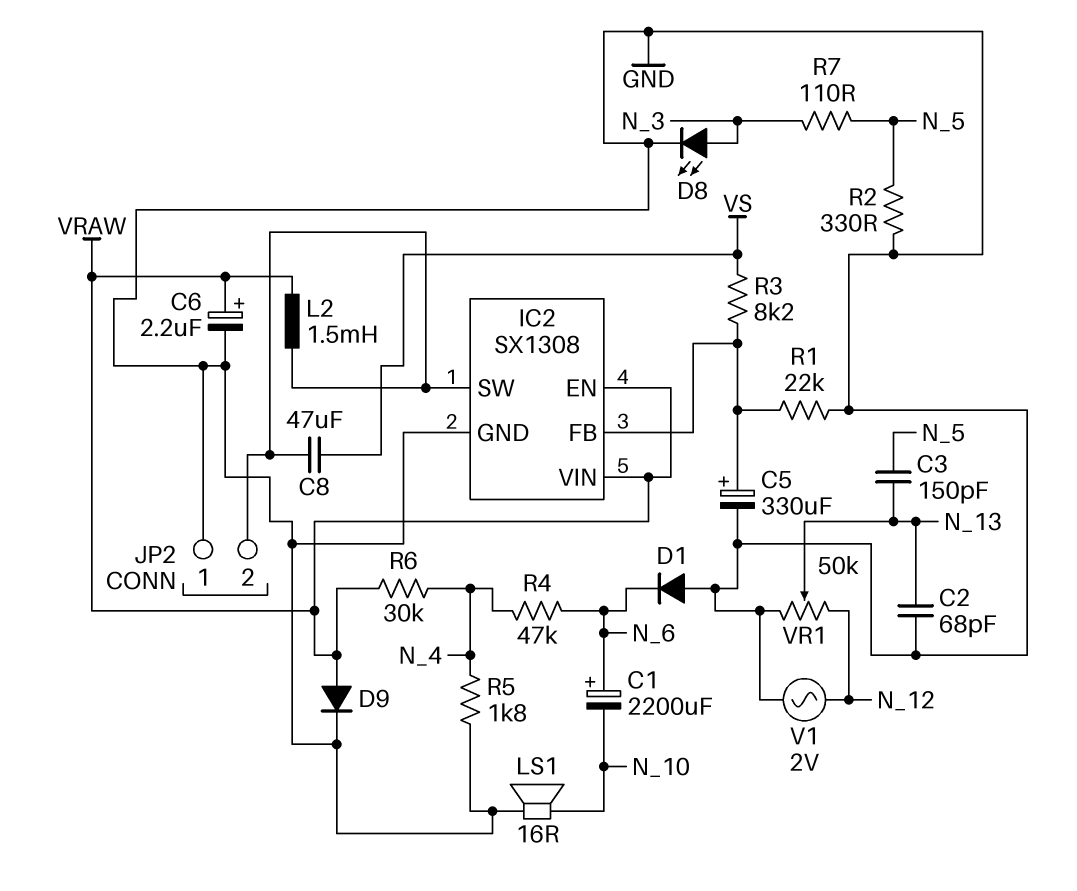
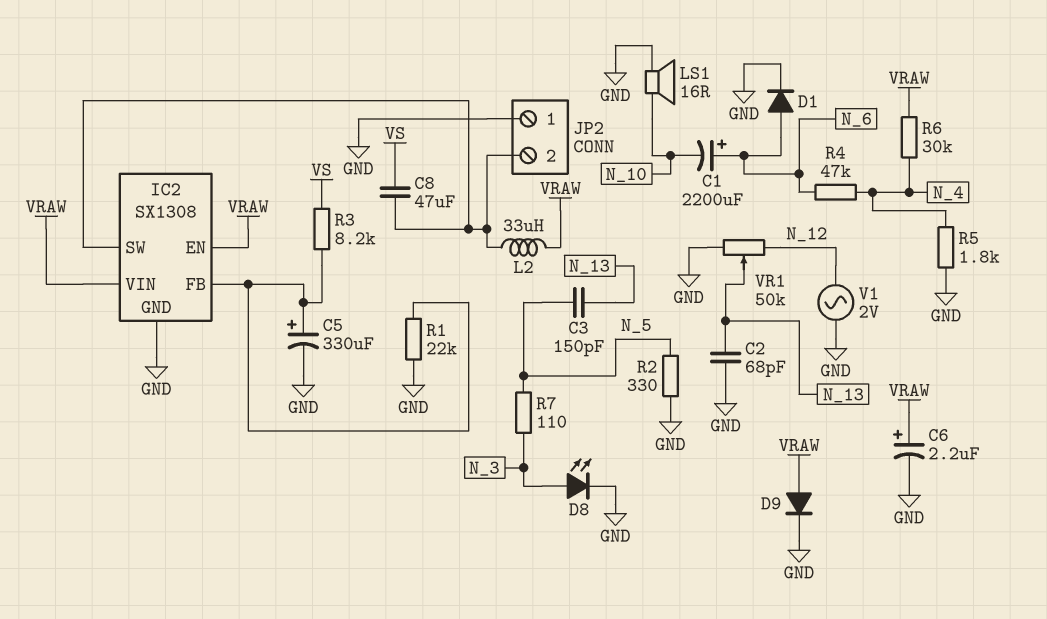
D1: diode (A GND, K N_6) -> diode (A N_6, K GND)
L2: 1.5mH (IC2/SW, VRAW) -> 33uH (IC2/SW, VRAW)

